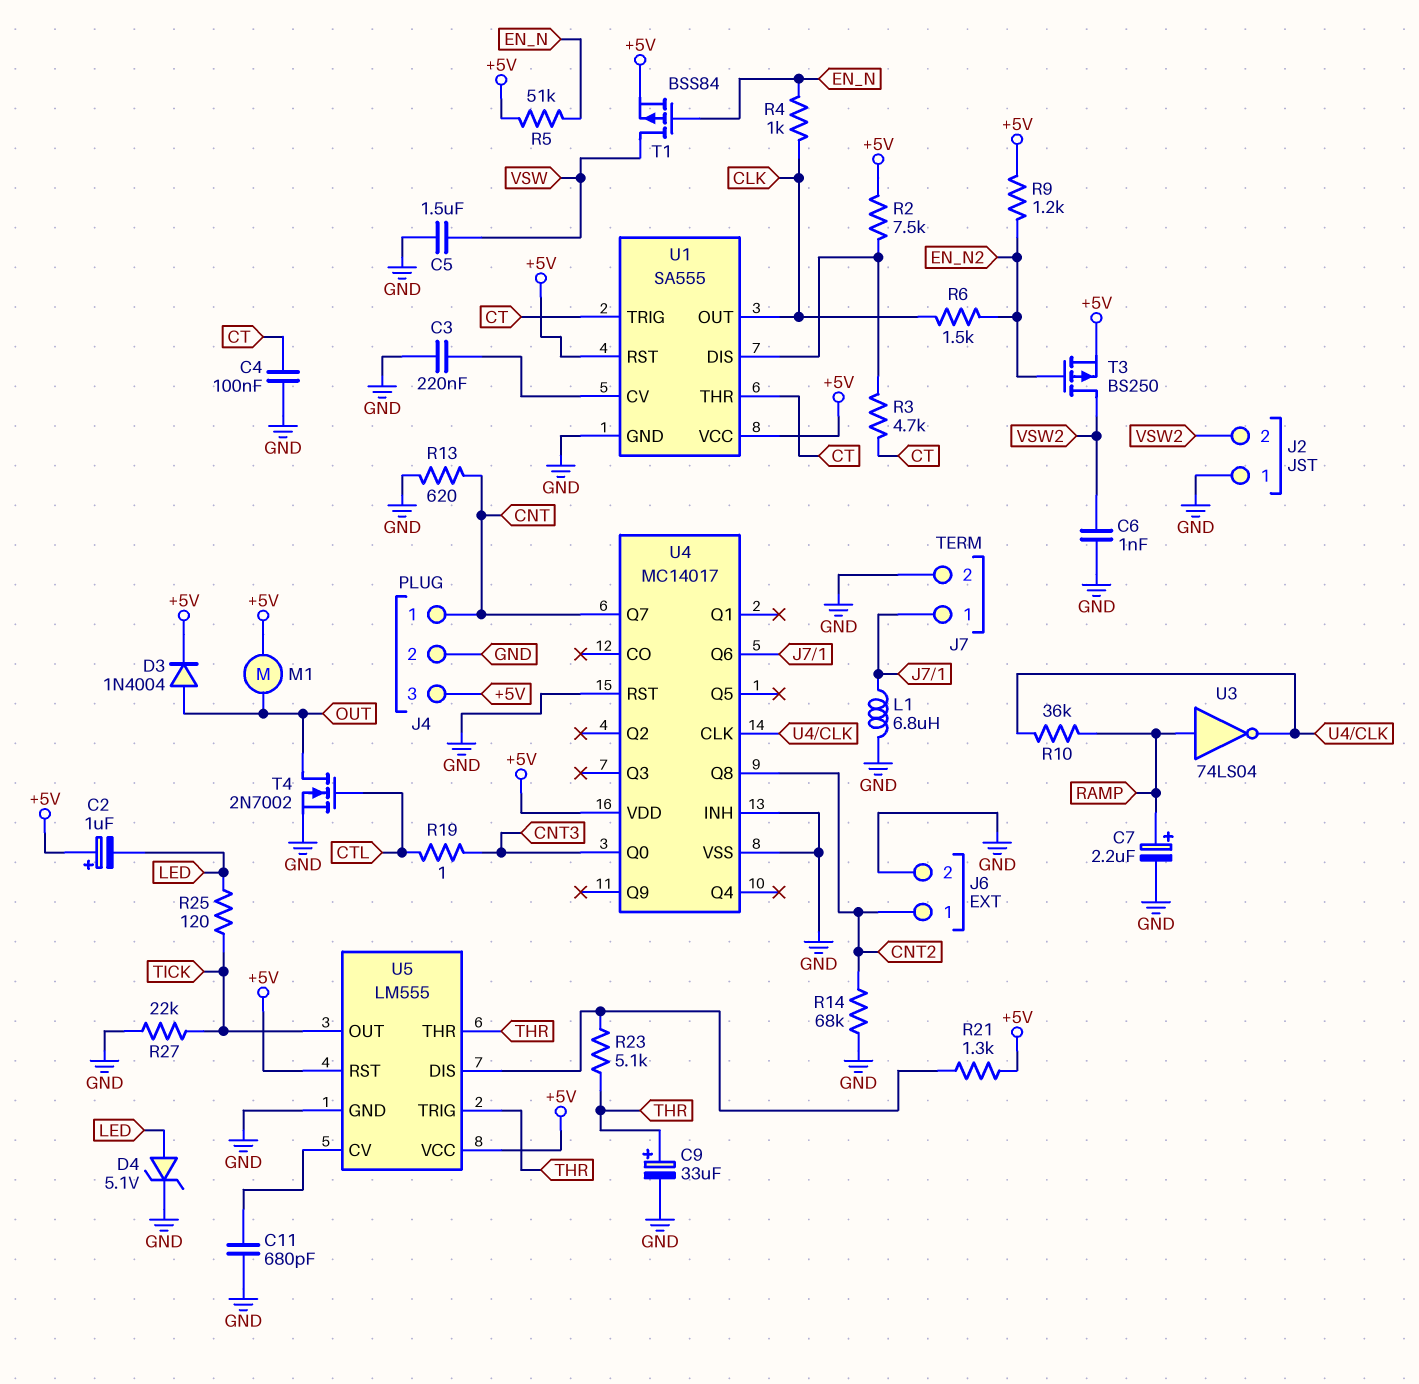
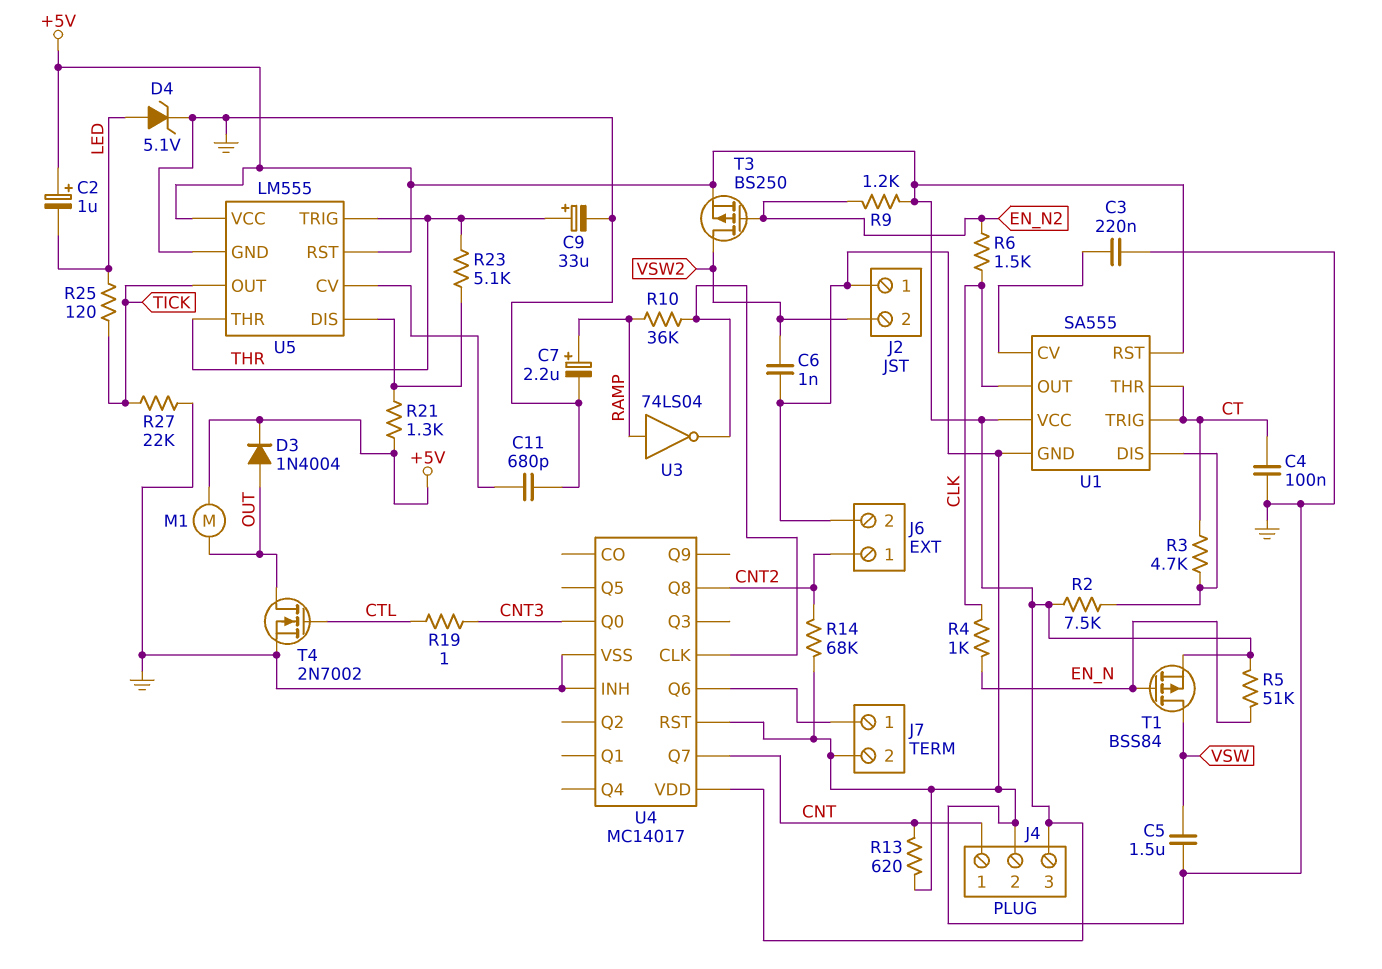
L1: 6.8uH (GND, J7/1) -> none

